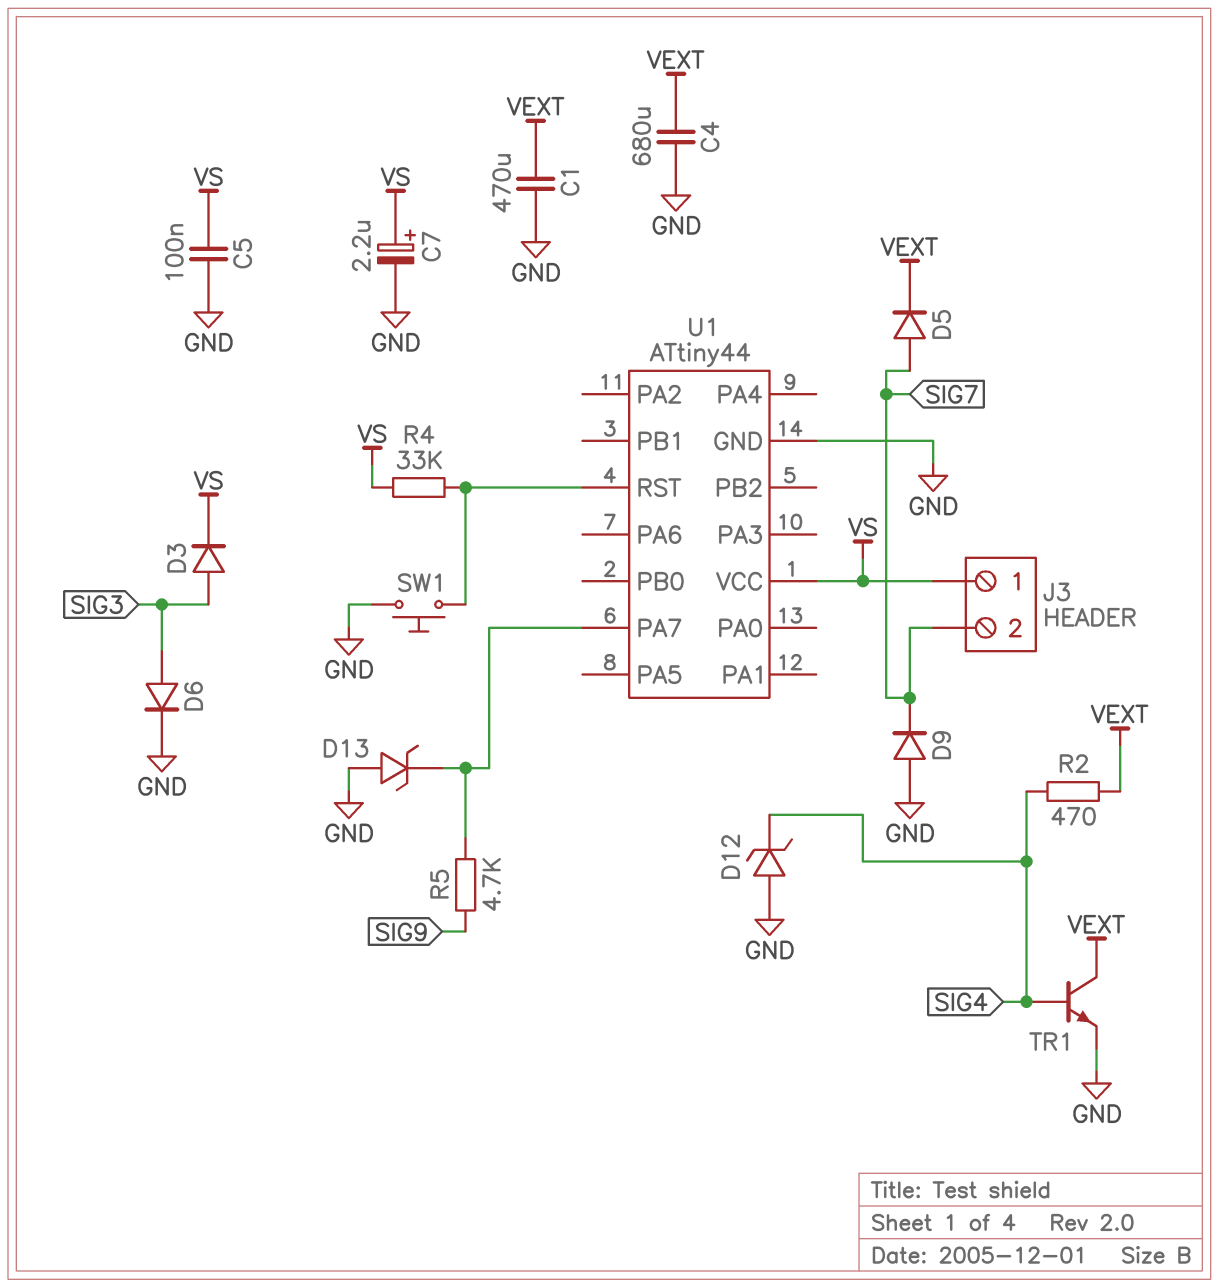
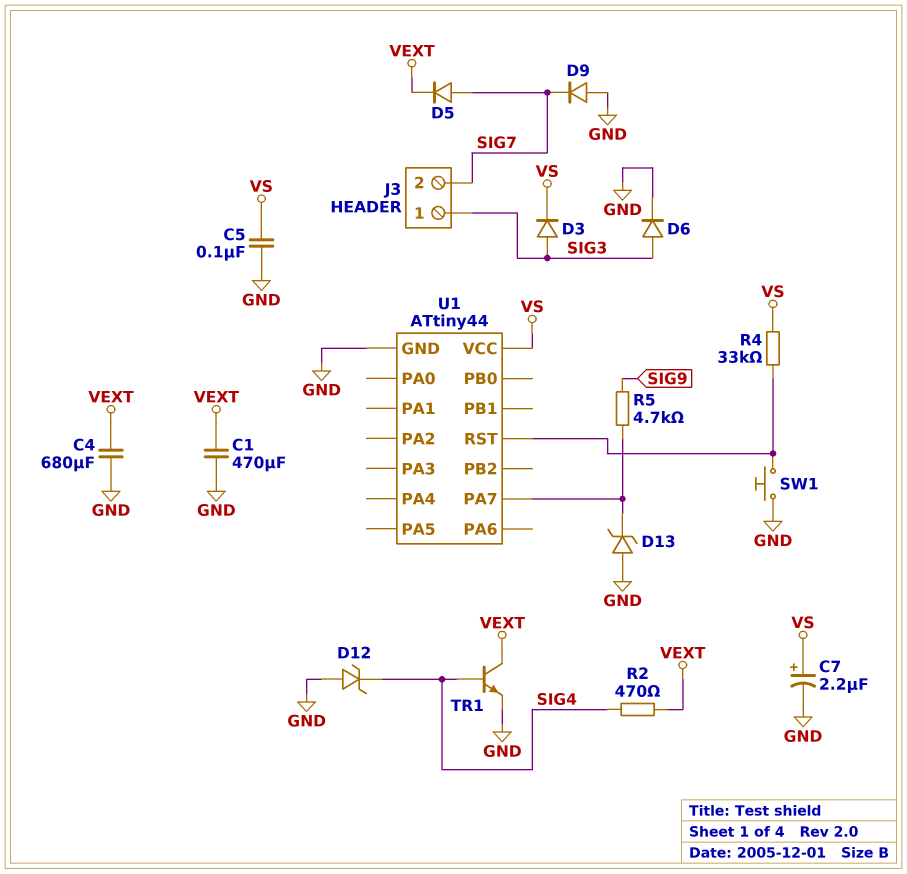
J3 pin 1: VS -> SIG3

